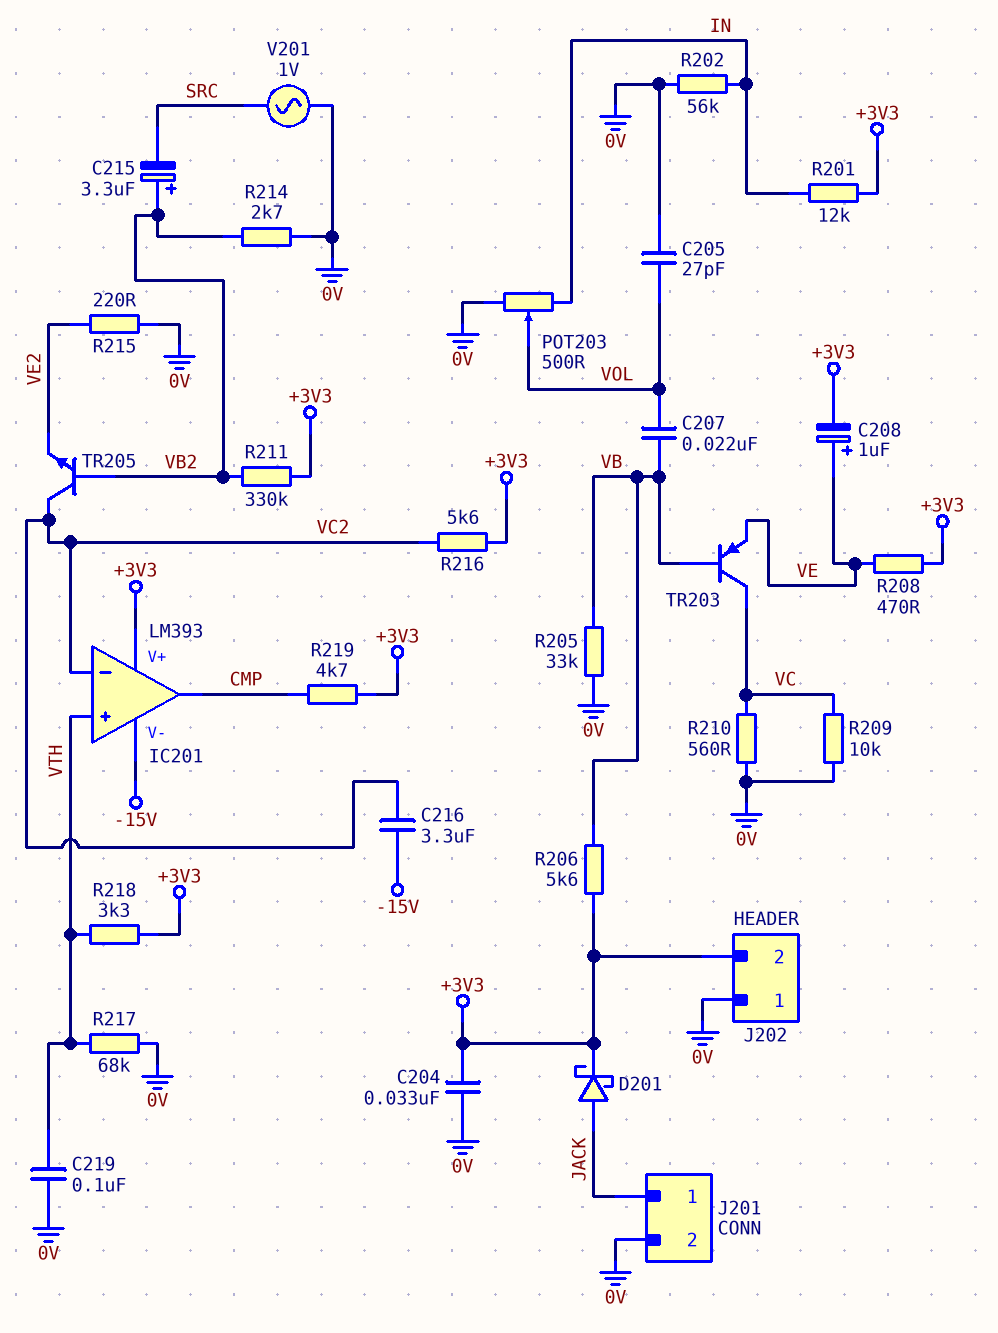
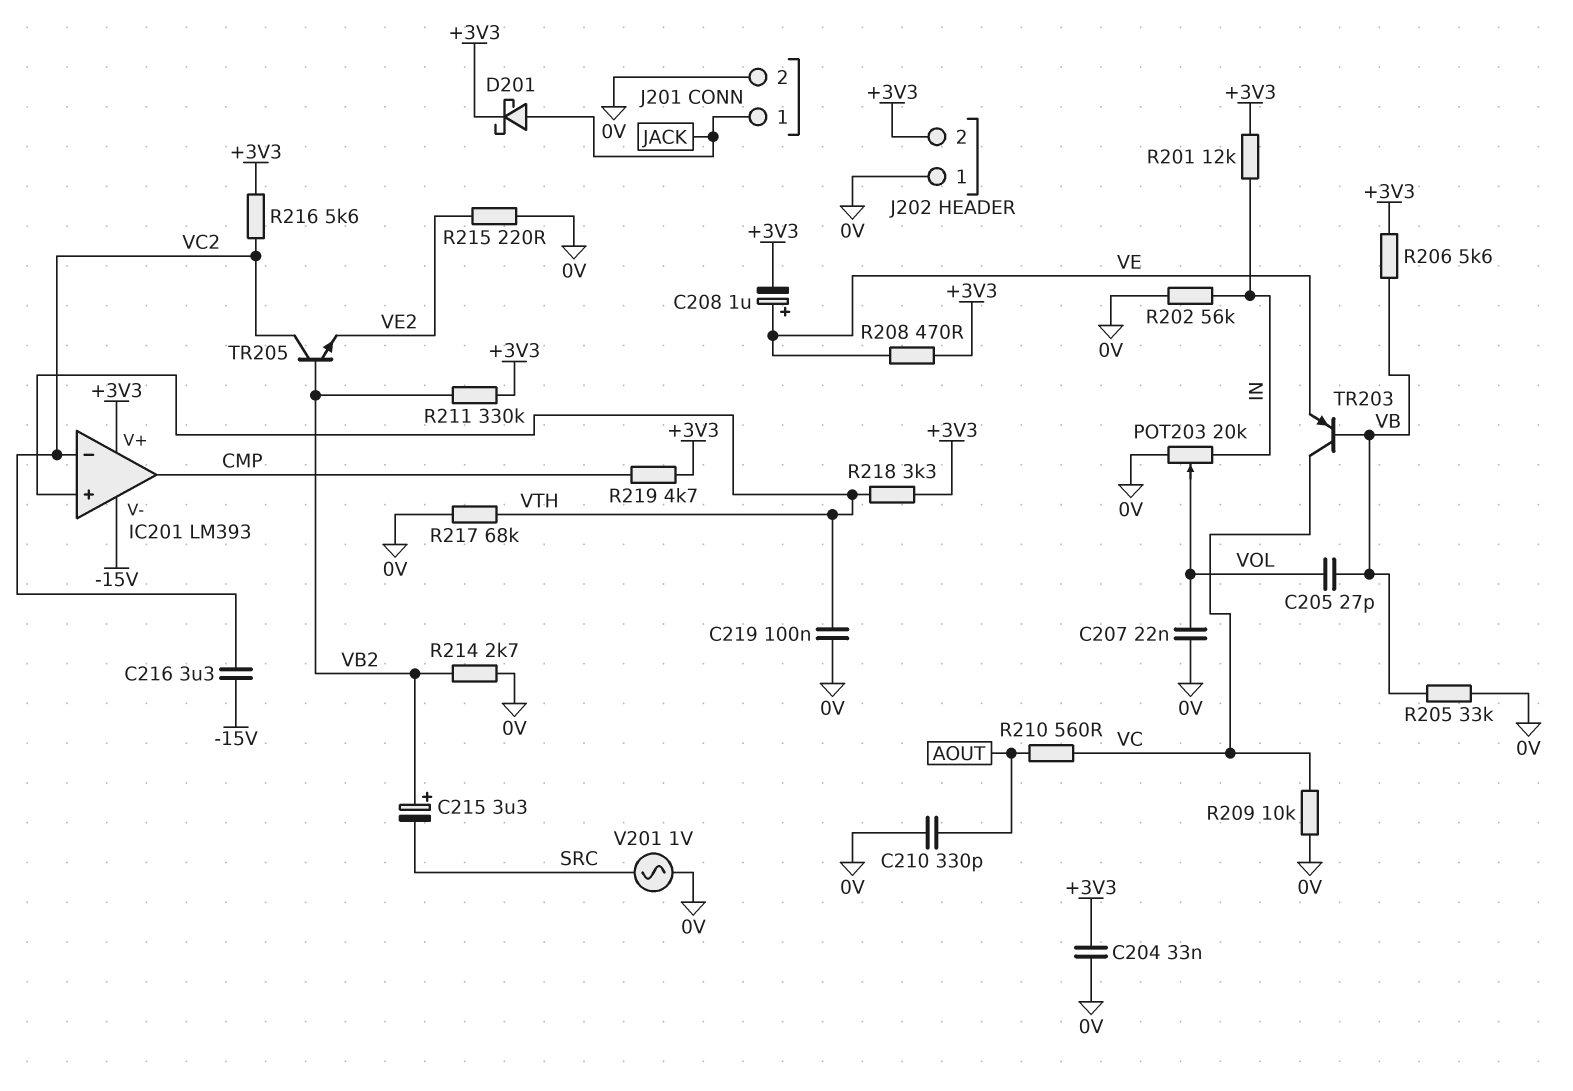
C205: 27pF (0V, VOL) -> 27pF (VB, VOL)
C207: 22nF (VB, VOL) -> 22nF (0V, VOL)
C210: none -> 330pF (0V, AOUT)
POT203: 500 (0V, IN, wiper VOL) -> 20k (0V, IN, wiper VOL)
R210: 560 (0V, VC) -> 560 (AOUT, VC)

